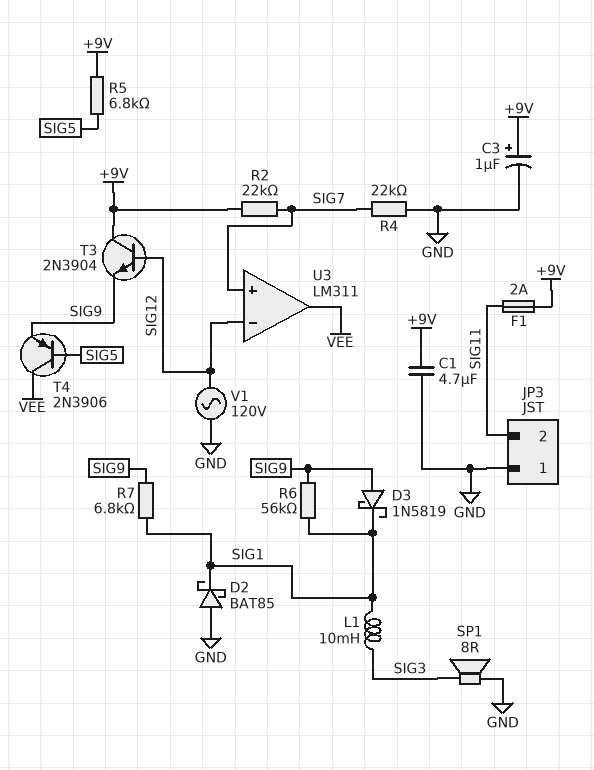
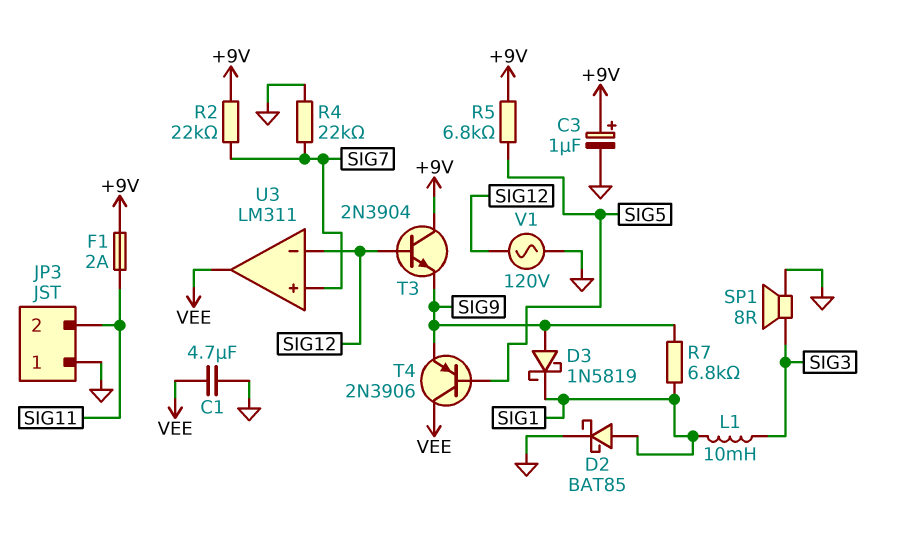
C1: 4.7uF (+9V, GND) -> 4.7uF (GND, VEE)
D2: schottky BAT85 (A GND, K SIG1) -> schottky BAT85 (A SIG1, K GND)
R6: 56k (SIG1, SIG9) -> none

